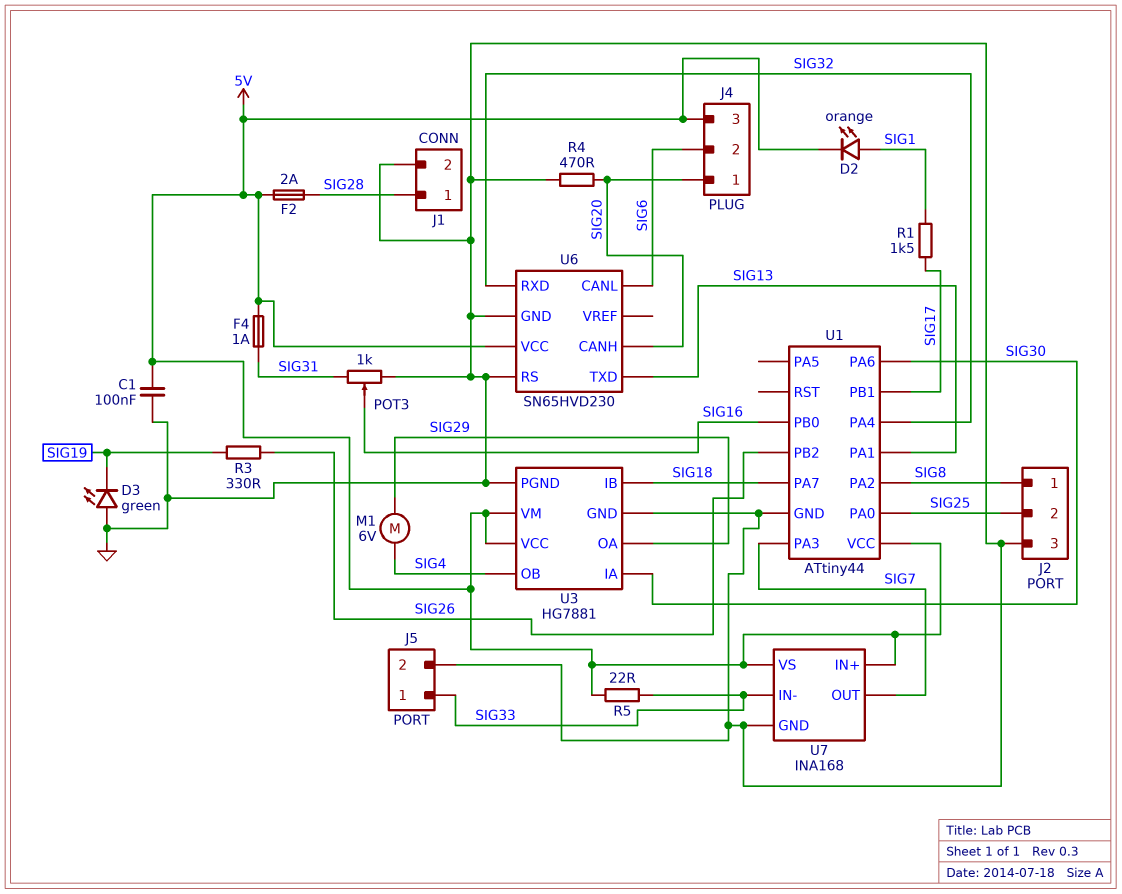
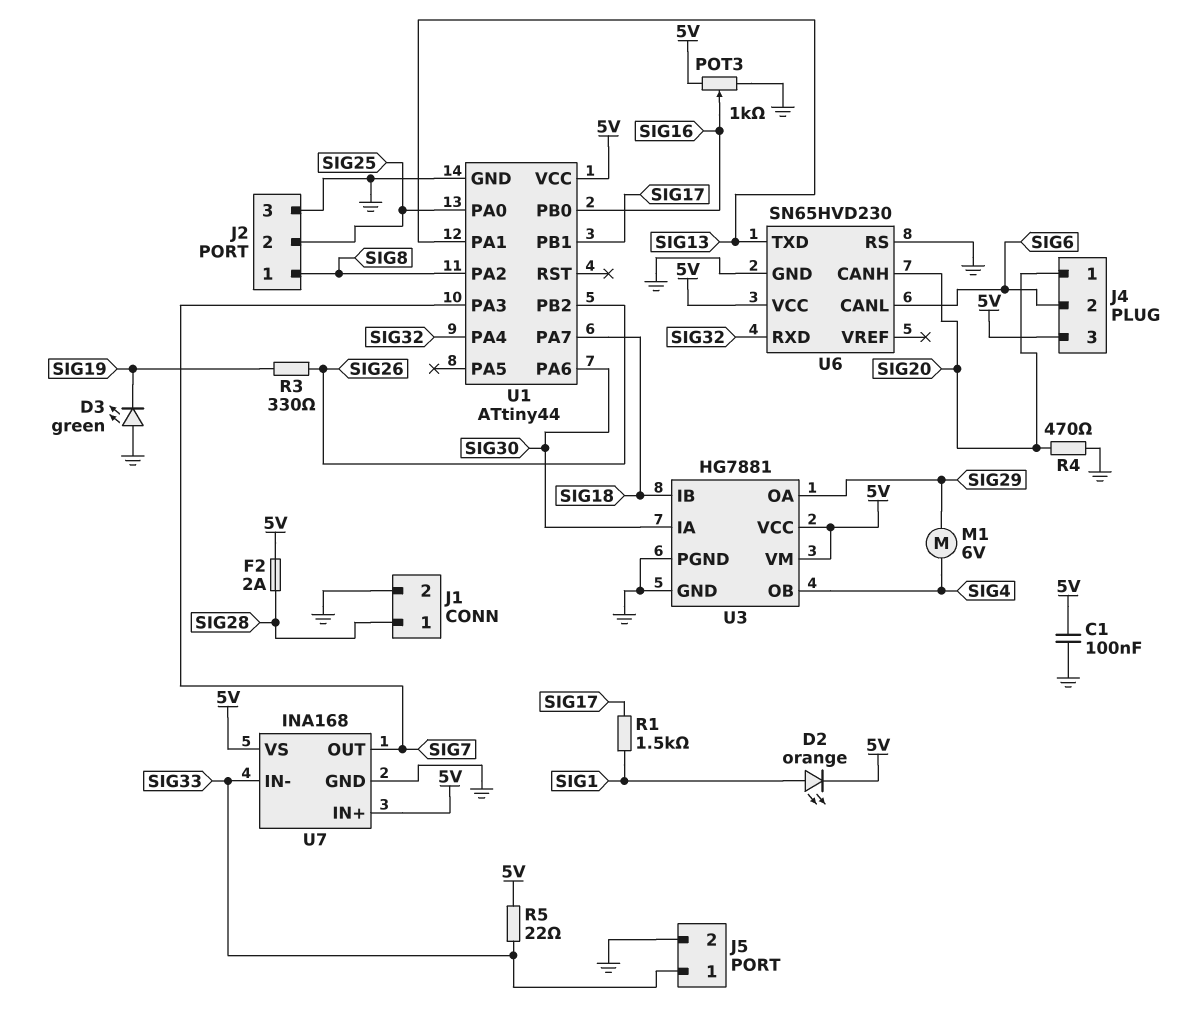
F4: 1A (5V, SIG31) -> none
POT3: 1k (GND, SIG31, wiper SIG16) -> 1k (5V, GND, wiper SIG16)

